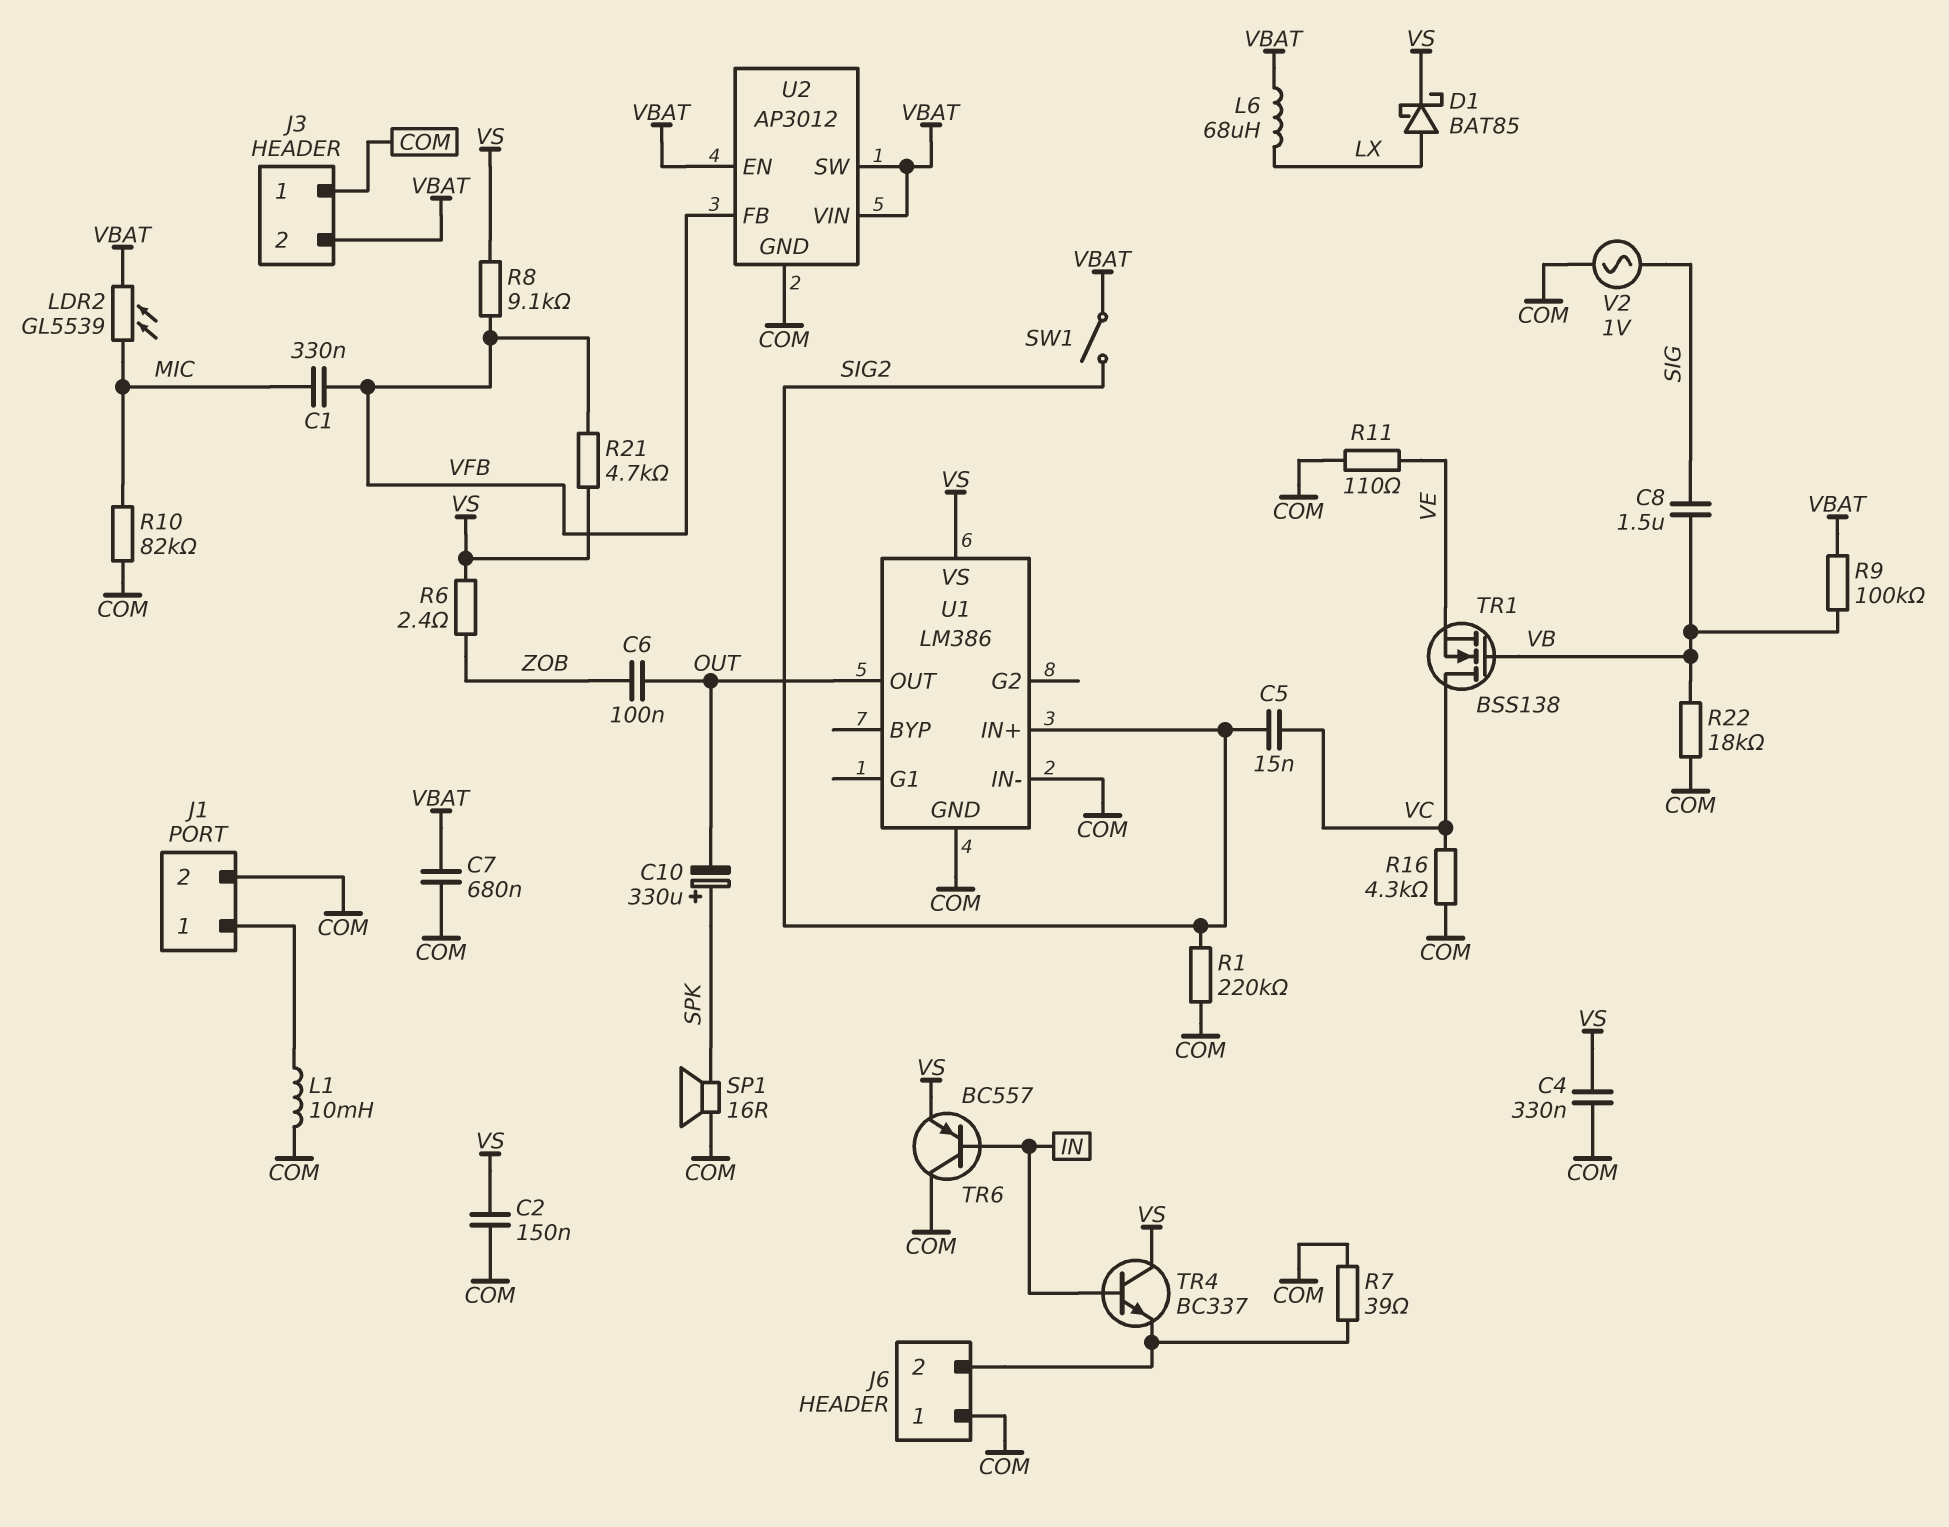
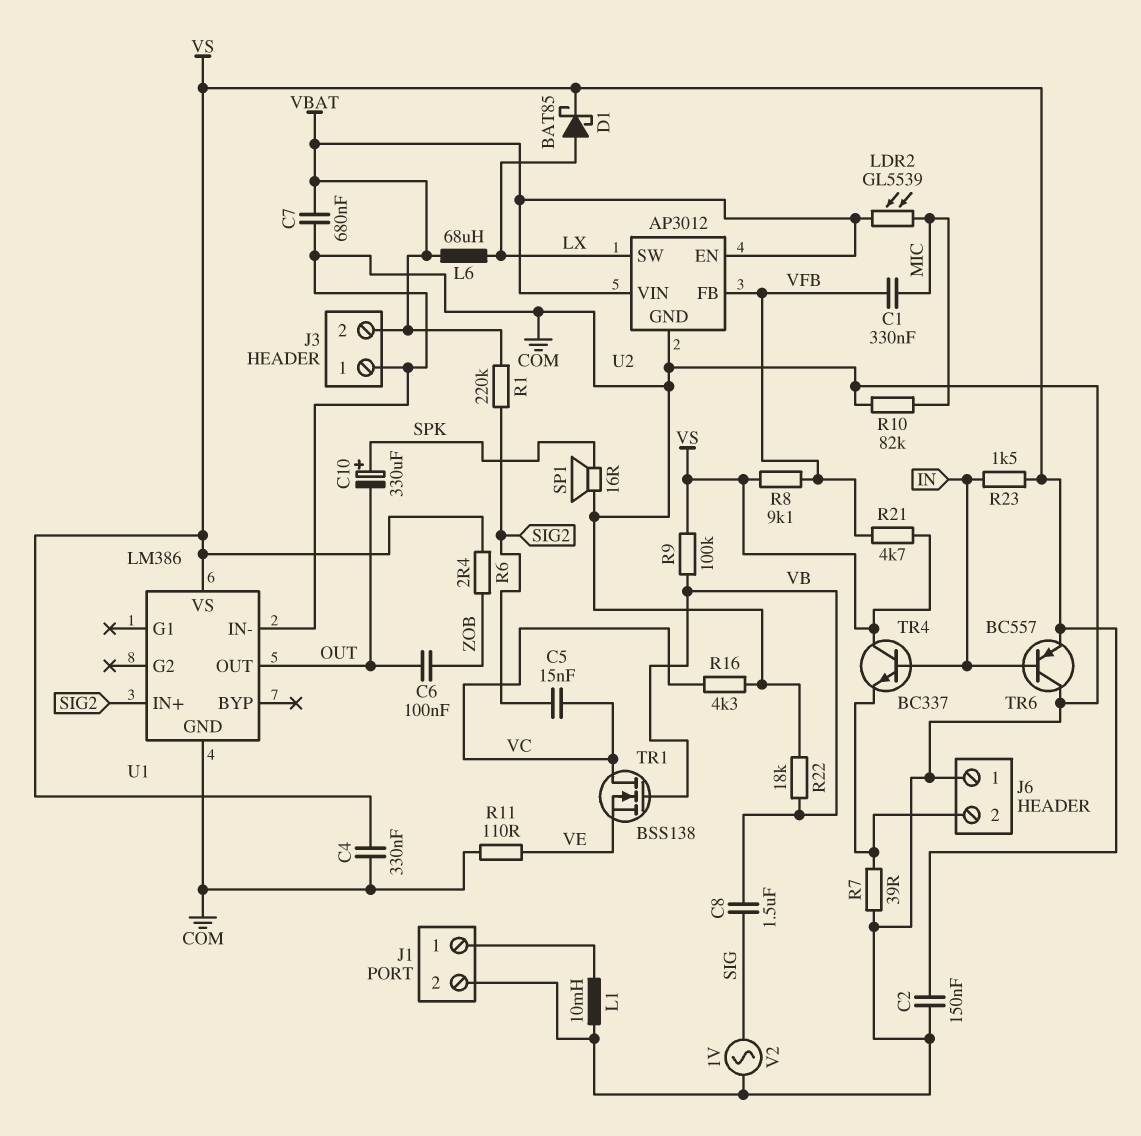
R1: 220k (COM, SIG2) -> 220k (SIG2, VBAT)
R9: 100k (VB, VBAT) -> 100k (VB, VS)
R23: none -> 1.5k (IN, VS)
SW1: switch (SIG2, VBAT) -> none
U2 pin SW: VBAT -> LX

